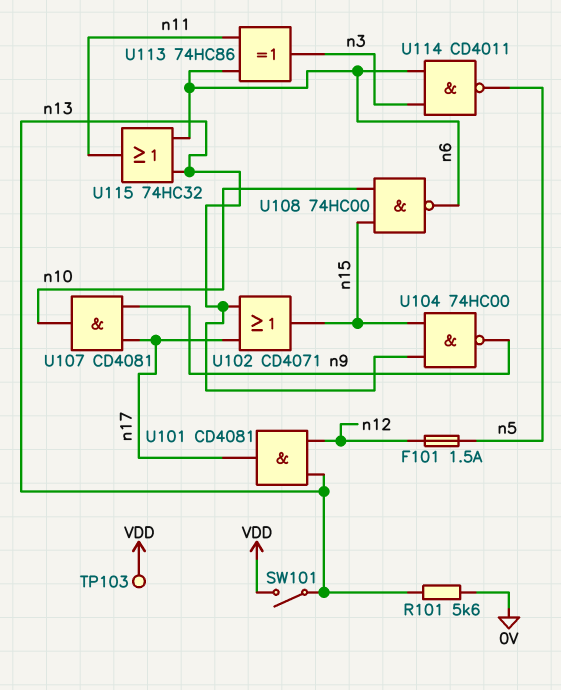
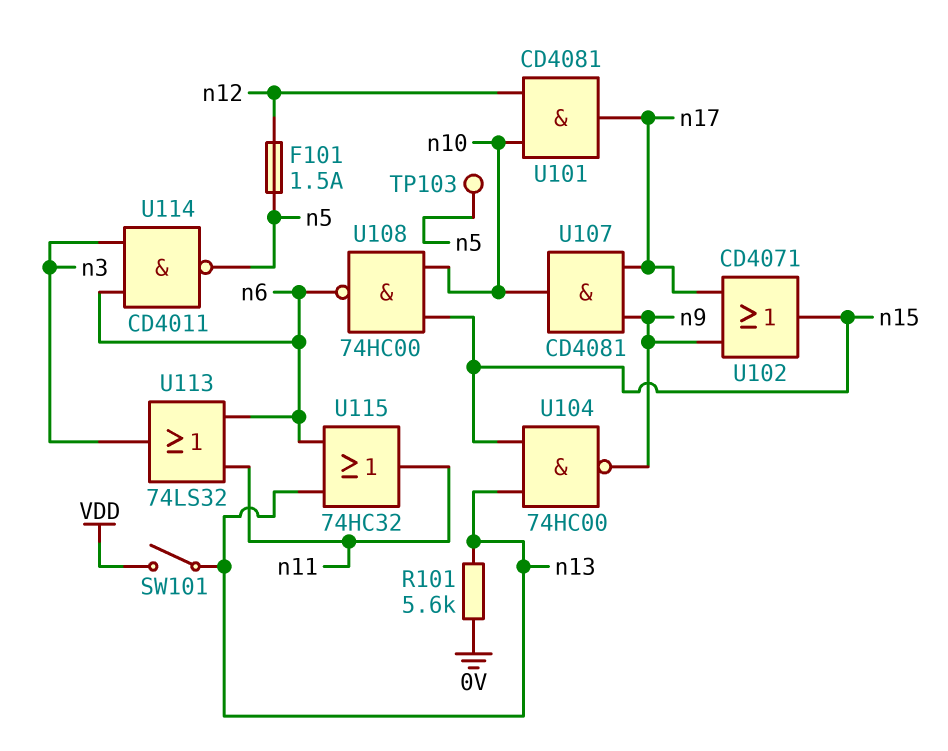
TP103: test point (VDD) -> test point (n5)
U101: AND CD4081 (in n12, in n13, out n17) -> AND CD4081 (in n10, in n12, out n17)
U102: OR CD4071 (in n13, in n17, out n15) -> OR CD4071 (in n9, in n17, out n15)
U113: XOR 74HC86 (in n6, in n11, out n3) -> OR 74LS32 (in n6, in n11, out n3)

